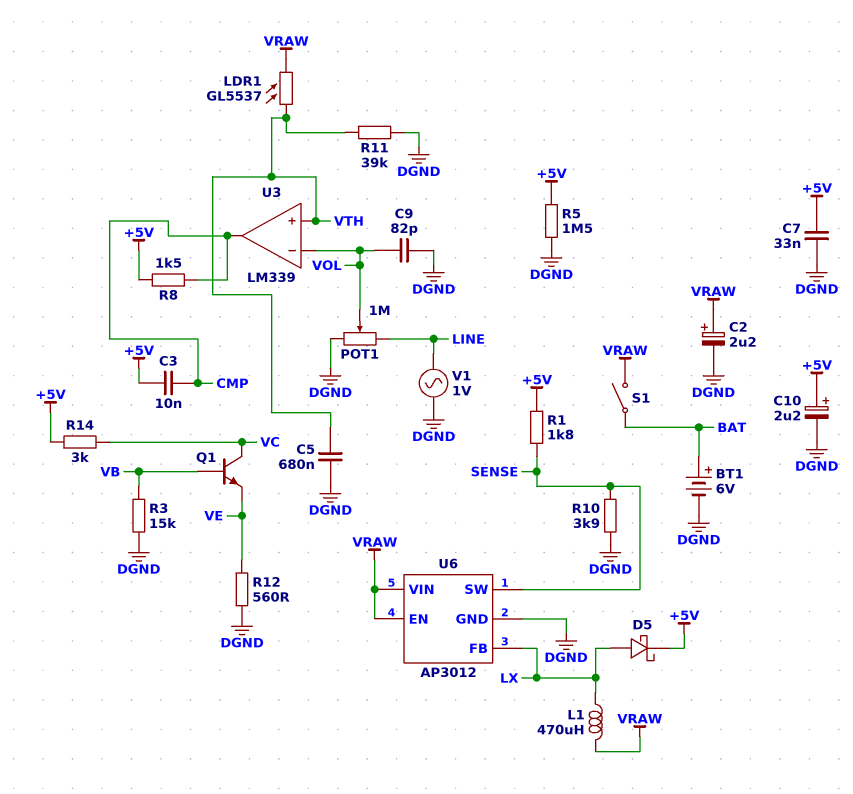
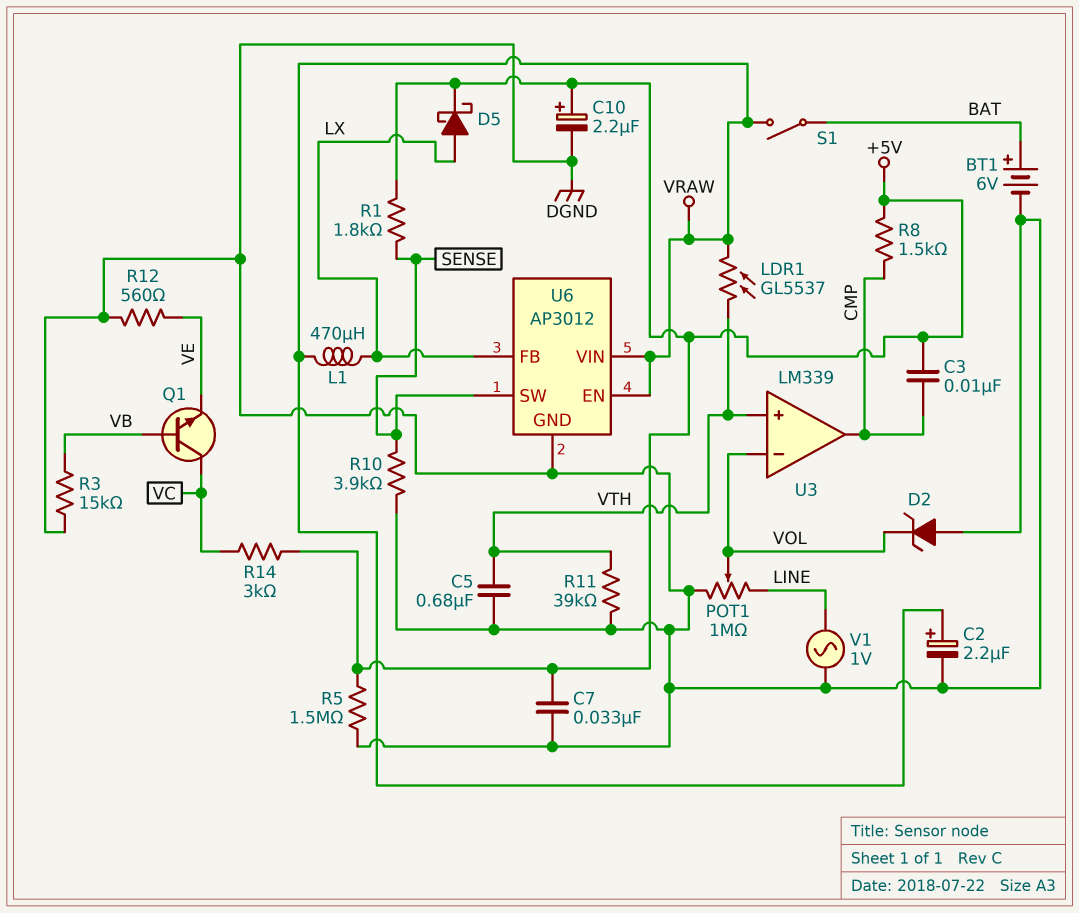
C9: 82pF (DGND, VOL) -> none
D2: none -> zener (A DGND, K VOL)

